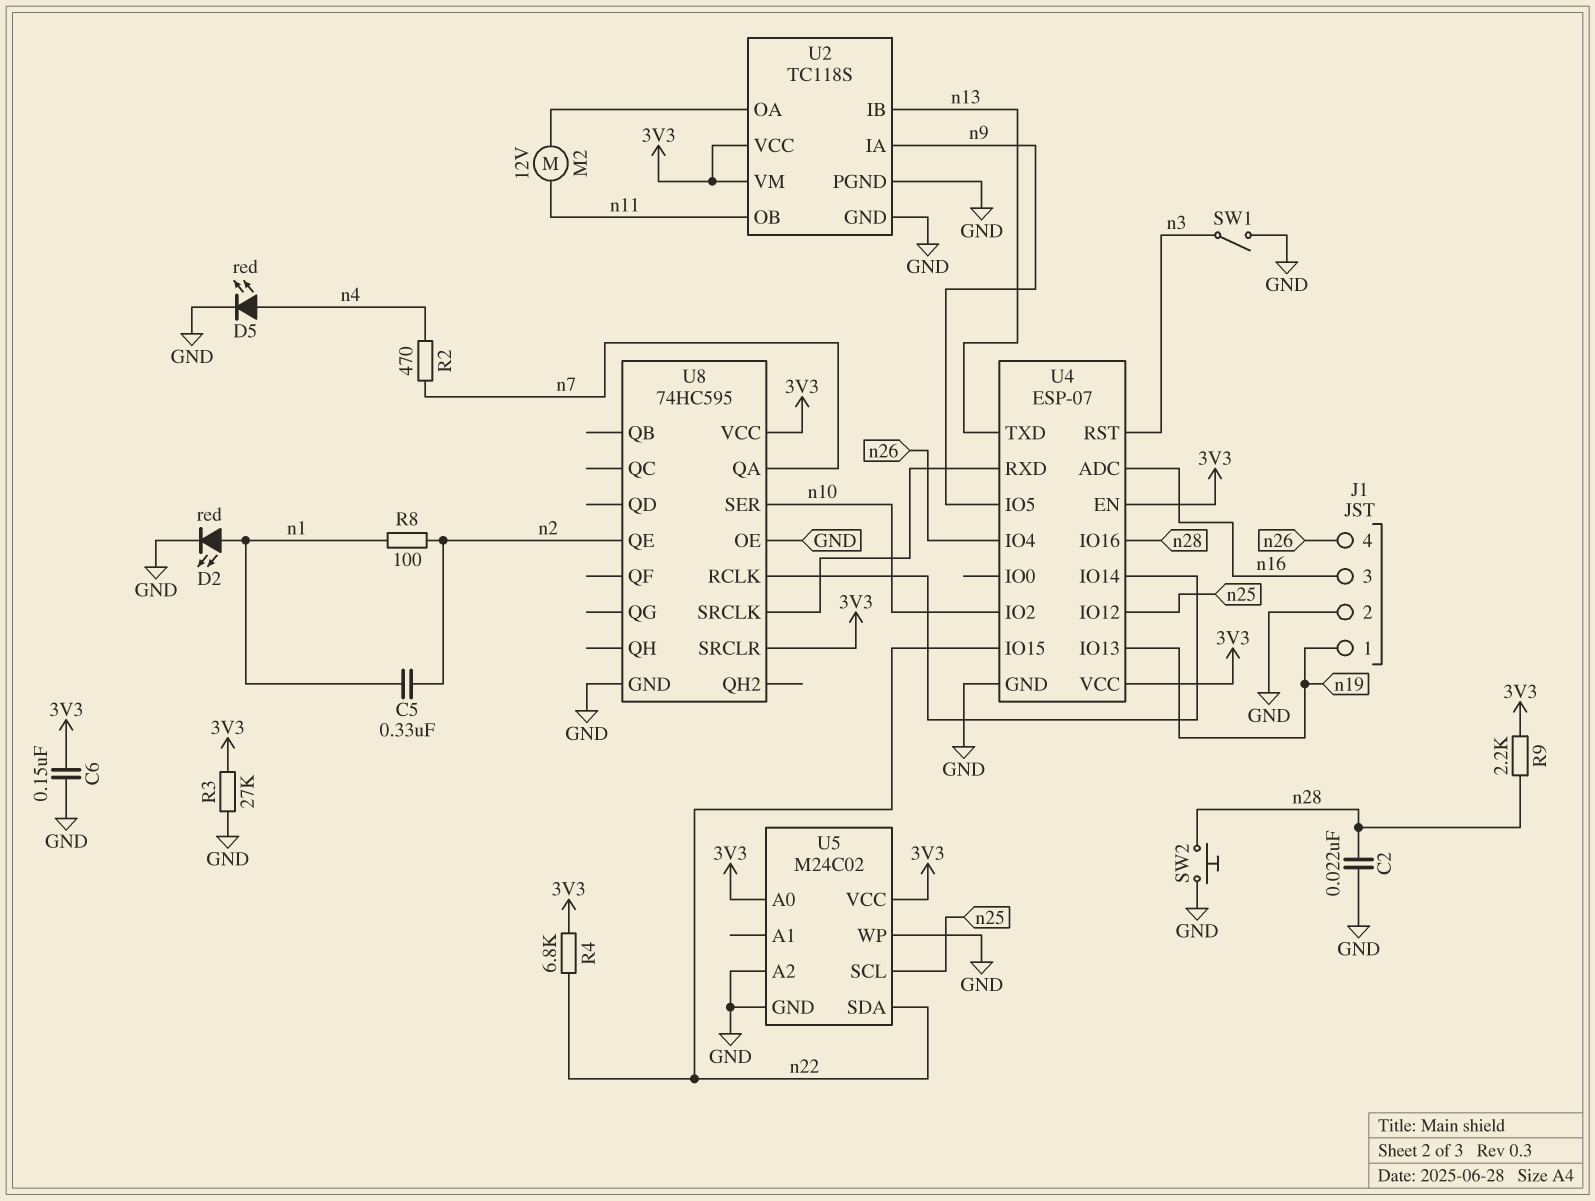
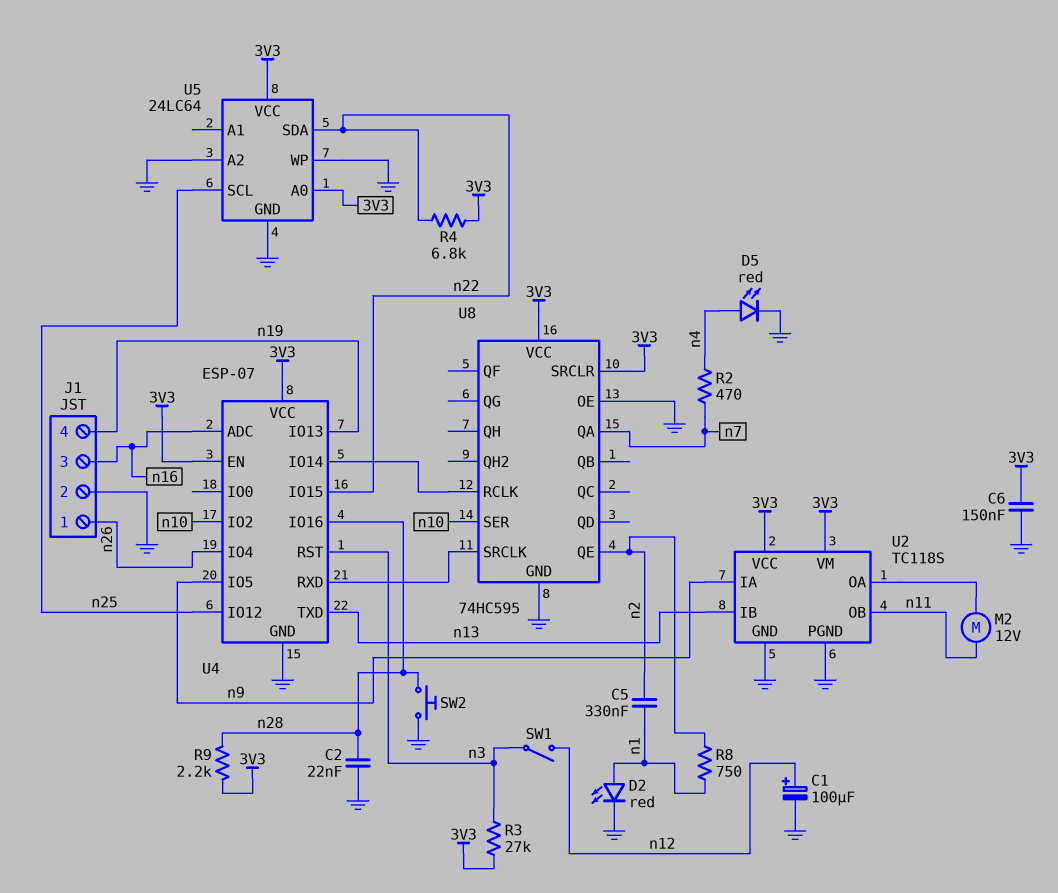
C1: none -> 100uF (plus n12, minus GND)
J1 pin 1: n19 -> n26
J1 pin 4: n26 -> n19
R3: 27k (3V3, GND) -> 27k (3V3, n3)
R8: 100 (n1, n2) -> 750 (n1, n2)
SW1: switch (GND, n3) -> switch (n3, n12)
U5: M24C02 -> 24LC64

